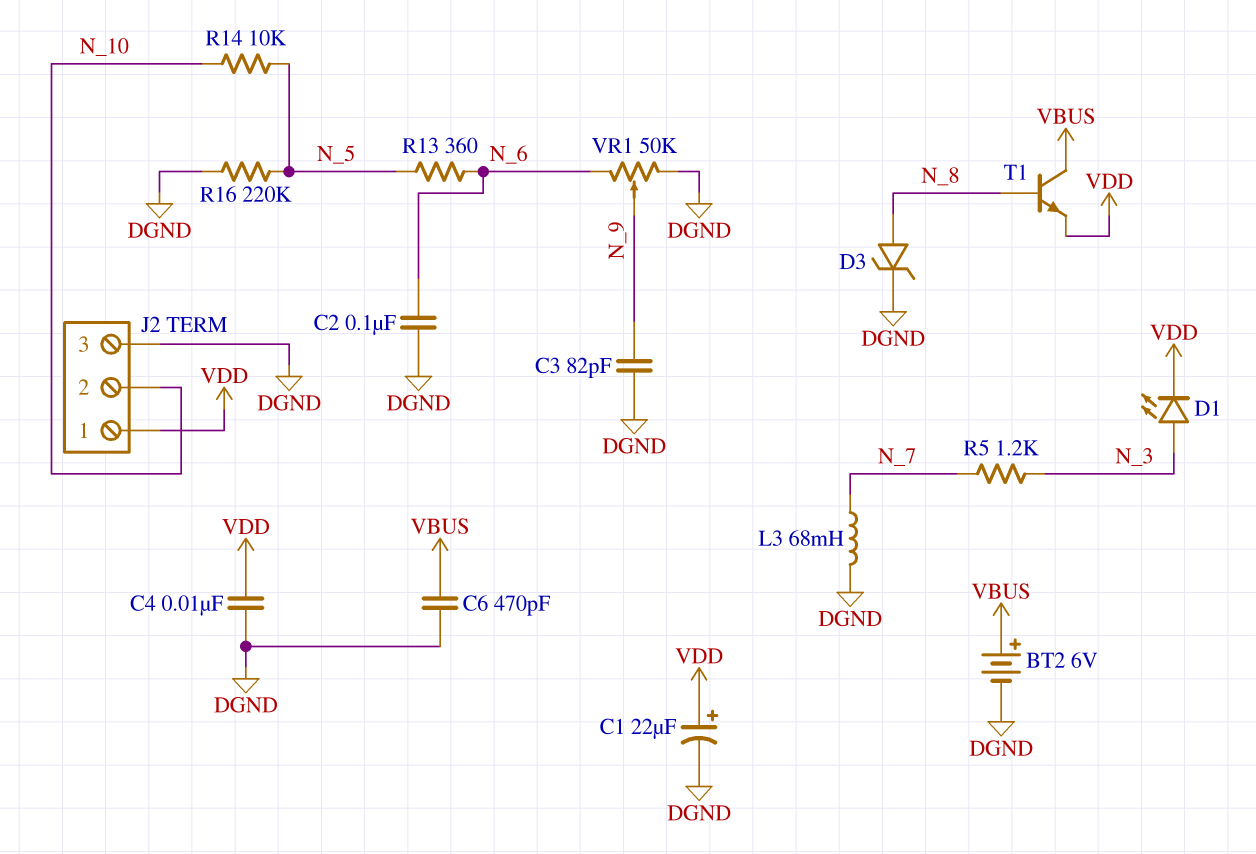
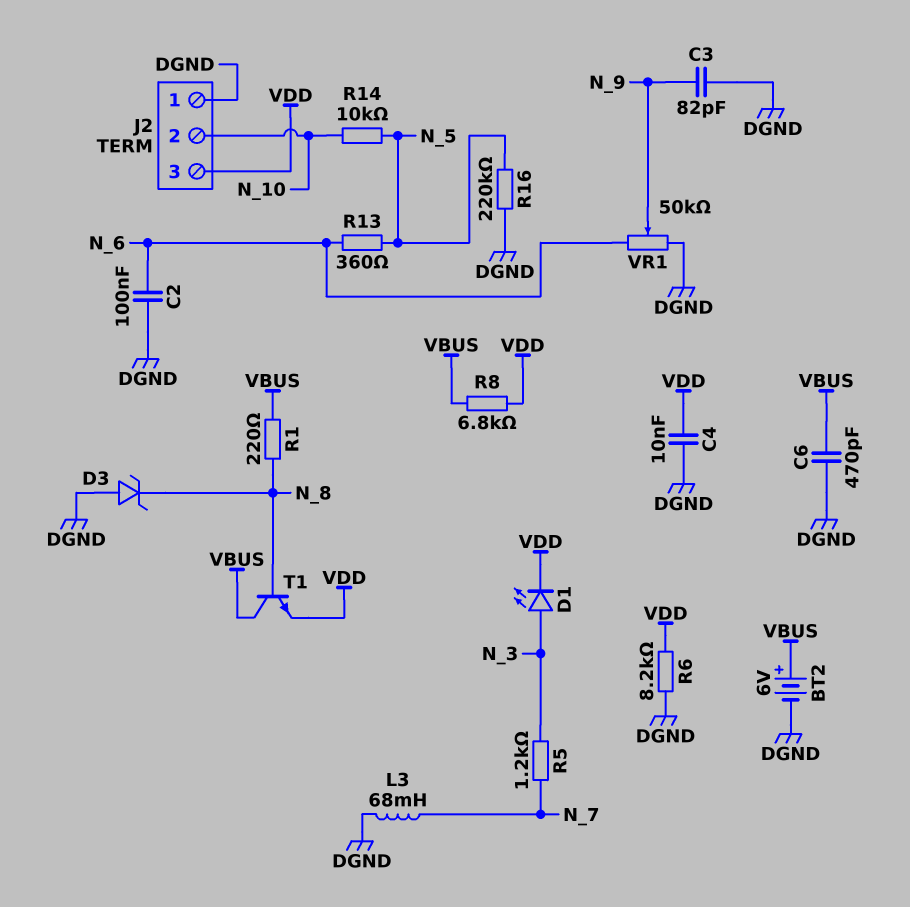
C1: 22uF (plus VDD, minus DGND) -> none
D3: zener (A N_8, K DGND) -> zener (A DGND, K N_8)
J2 pin 1: VDD -> DGND
J2 pin 3: DGND -> VDD
R1: none -> 220 (N_8, VBUS)
R6: none -> 8.2k (DGND, VDD)
R8: none -> 6.8k (VBUS, VDD)

